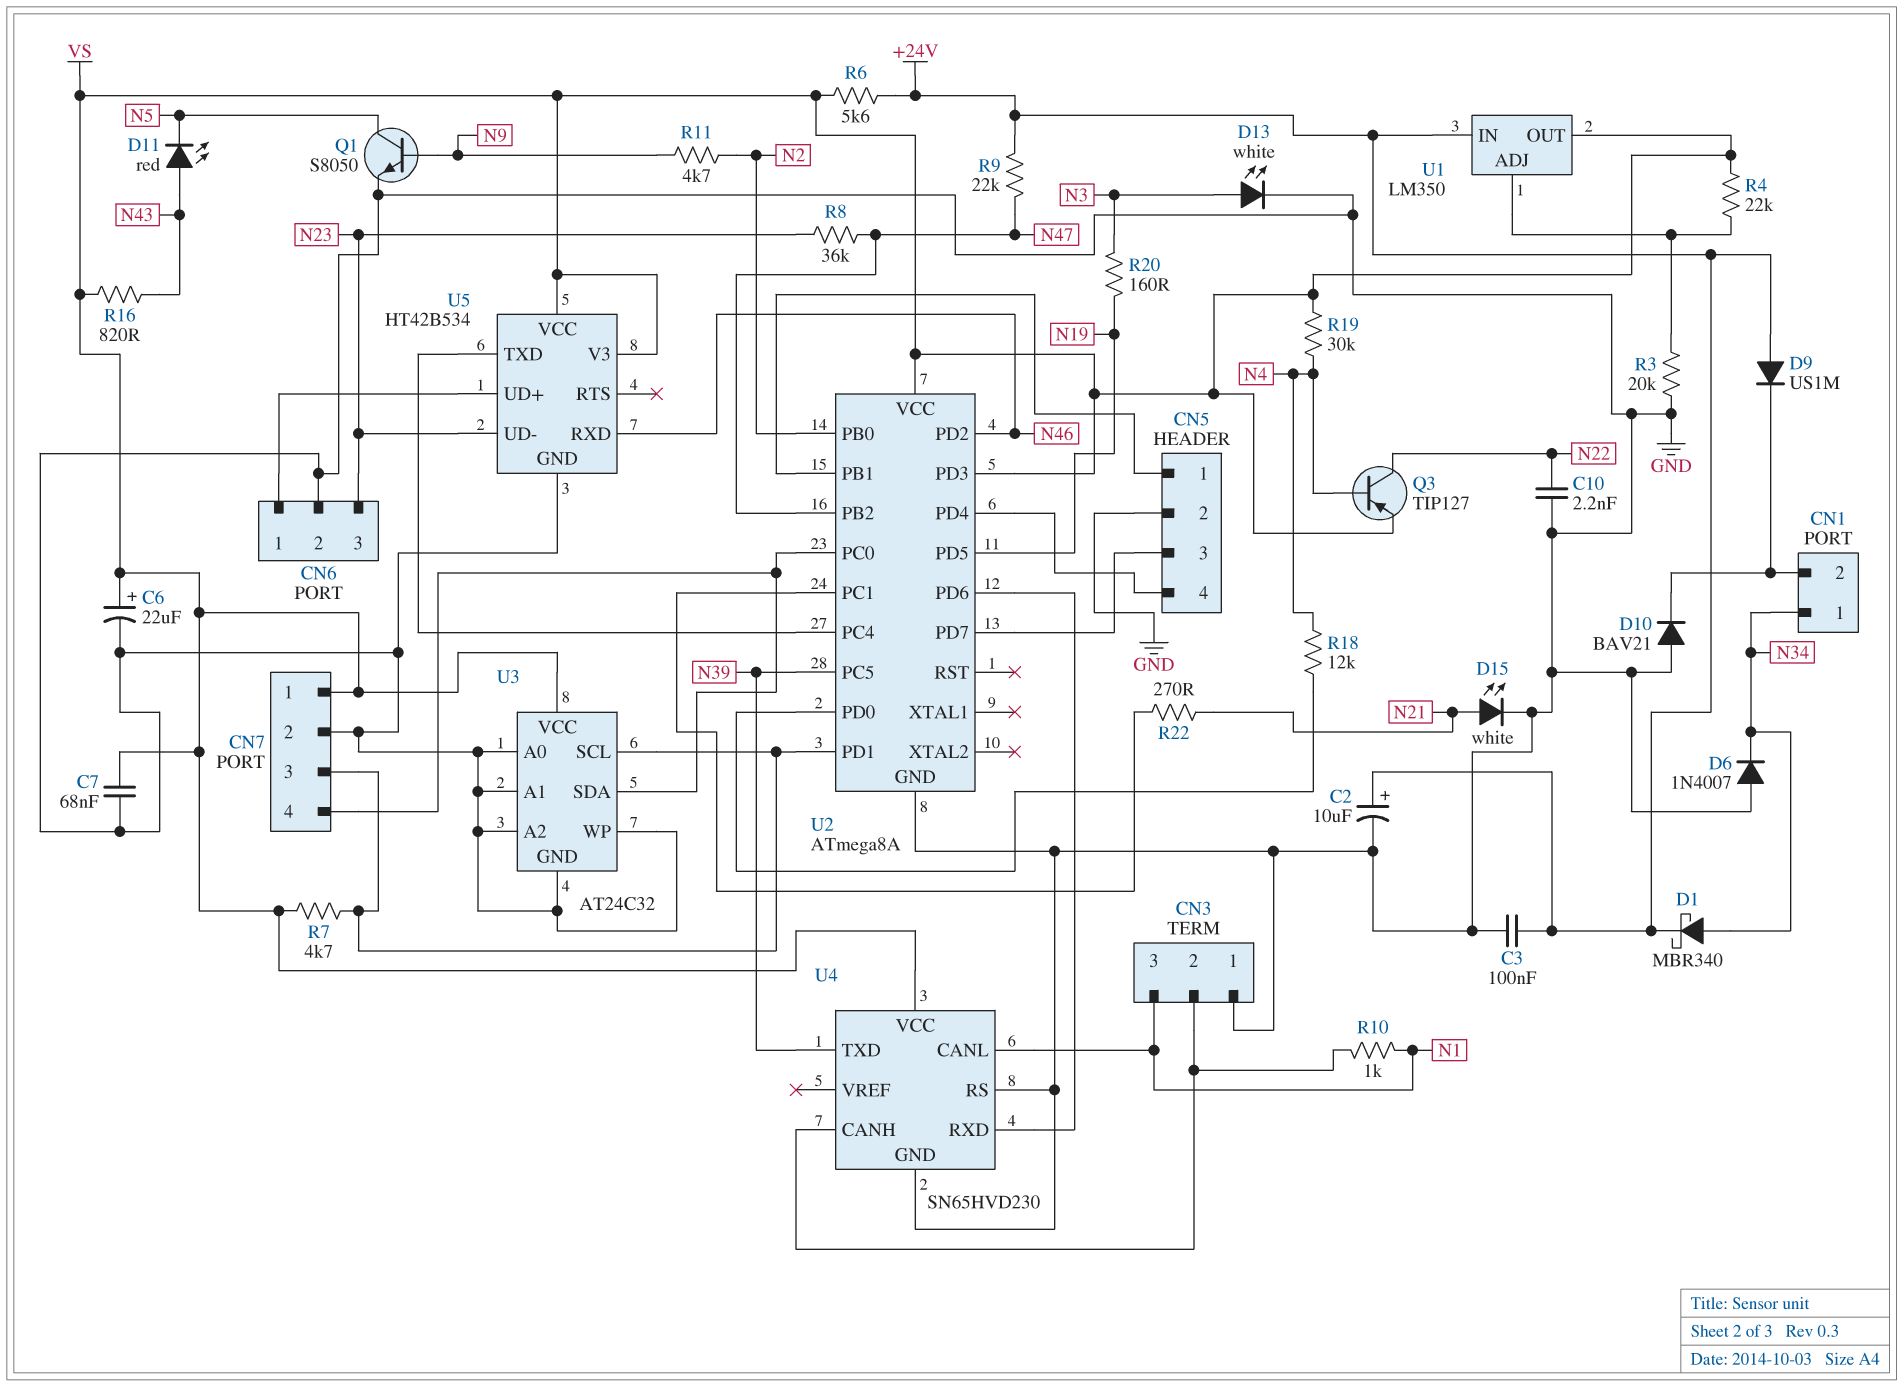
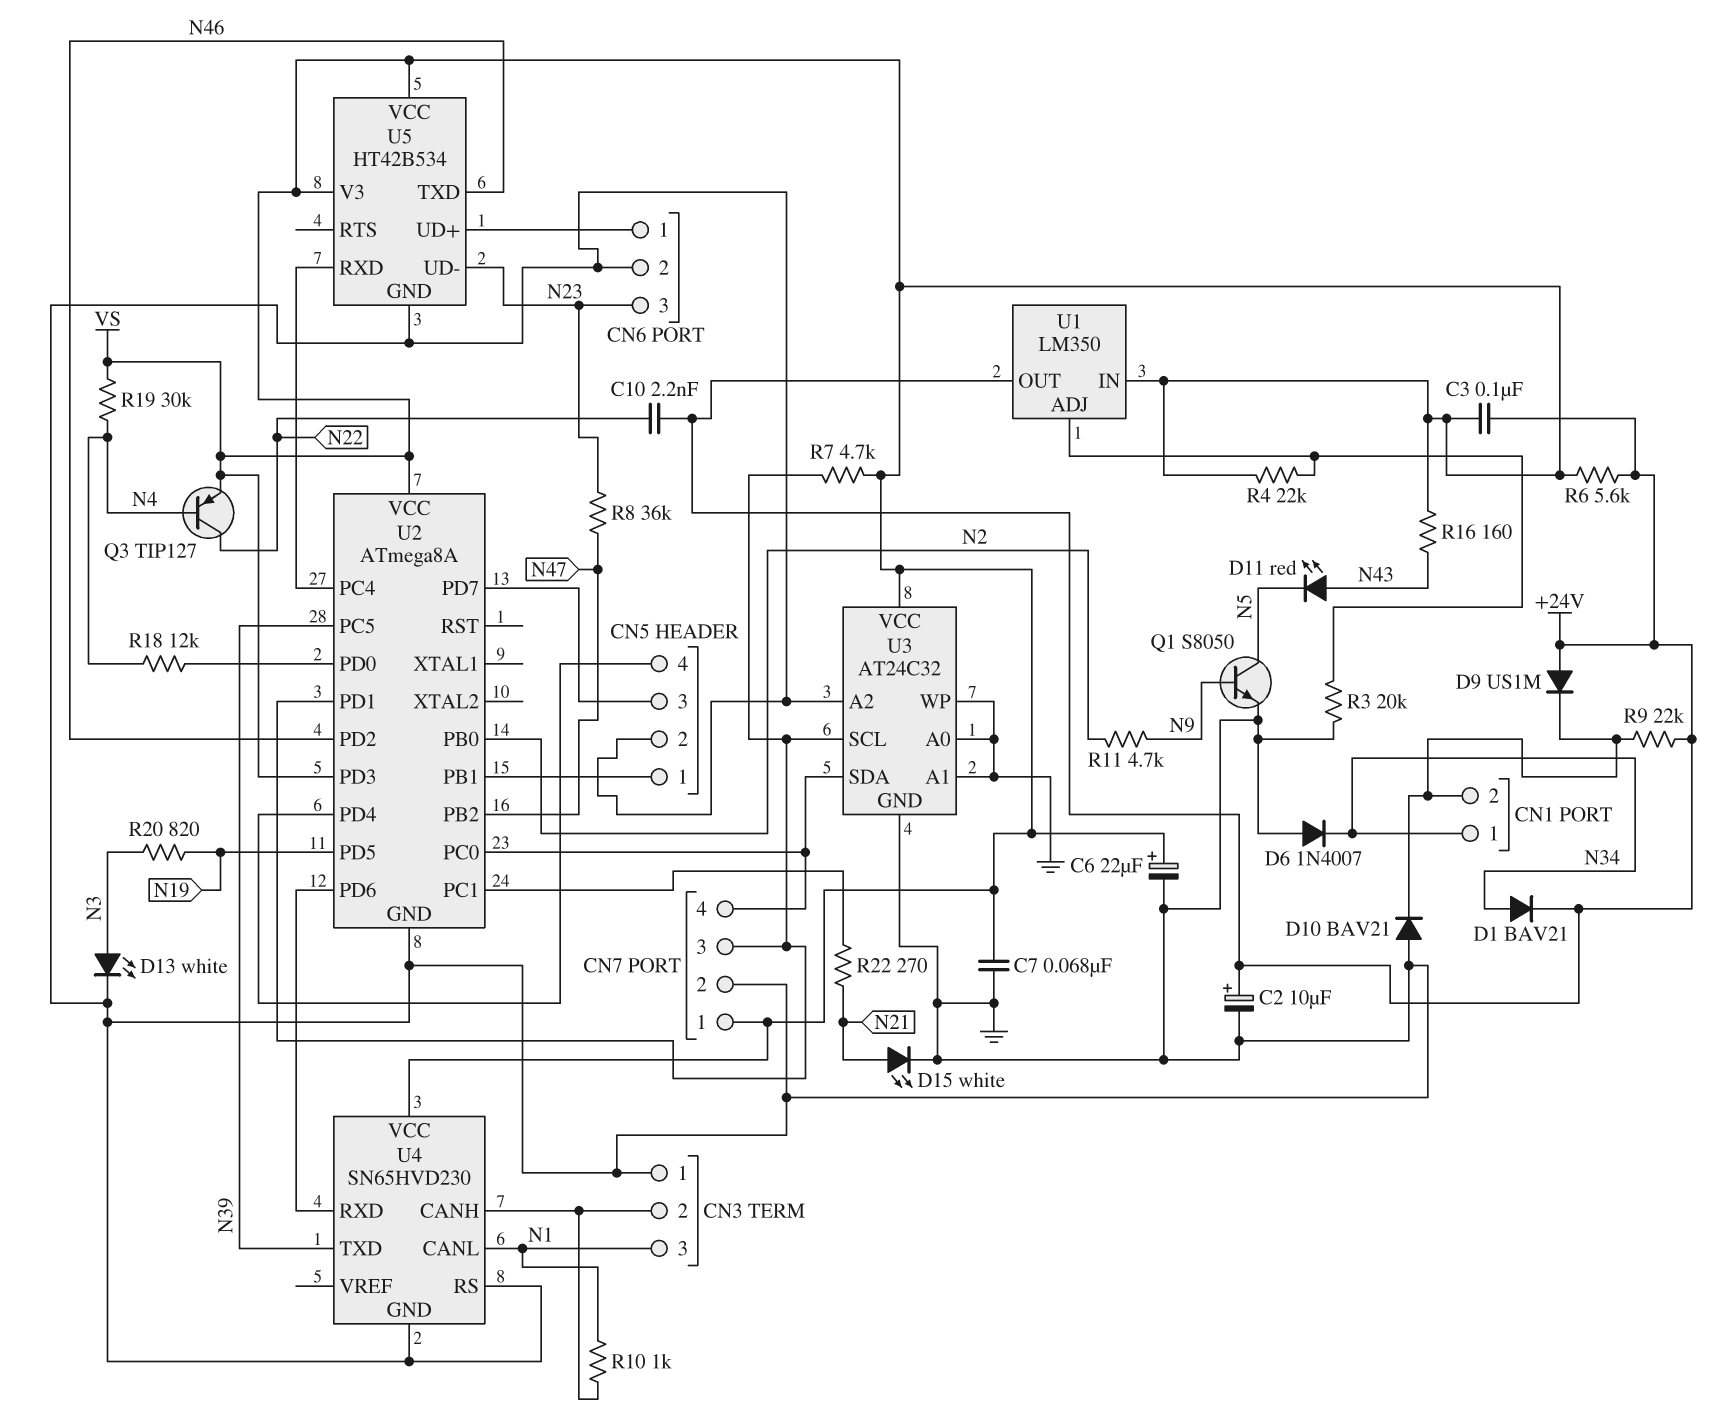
C3: 100nF (+24V, GND) -> 100nF (+24V, VS)
C10: 2.2nF (GND, N22) -> 2.2nF (+24V, N22)
D1: schottky MBR340 (A N34, K +24V) -> diode BAV21 (A N34, K +24V)
R9: 22k (+24V, N47) -> 22k (+24V, CN1/2)
R16: 820 (N43, VS) -> 160 (N43, VS)
R20: 160 (N3, N19) -> 820 (N3, N19)
U1 pin IN: +24V -> VS
U1 pin OUT: VS -> +24V
U5 pin RXD: N46 -> U2/PC4
U5 pin TXD: U2/PC4 -> N46

